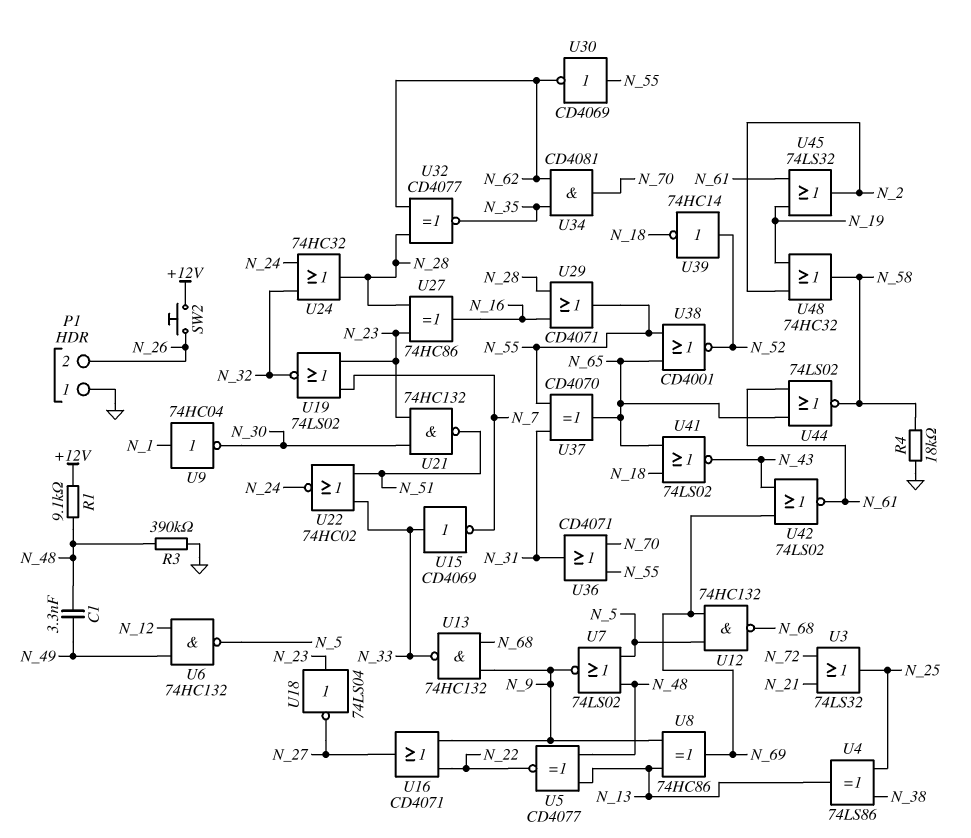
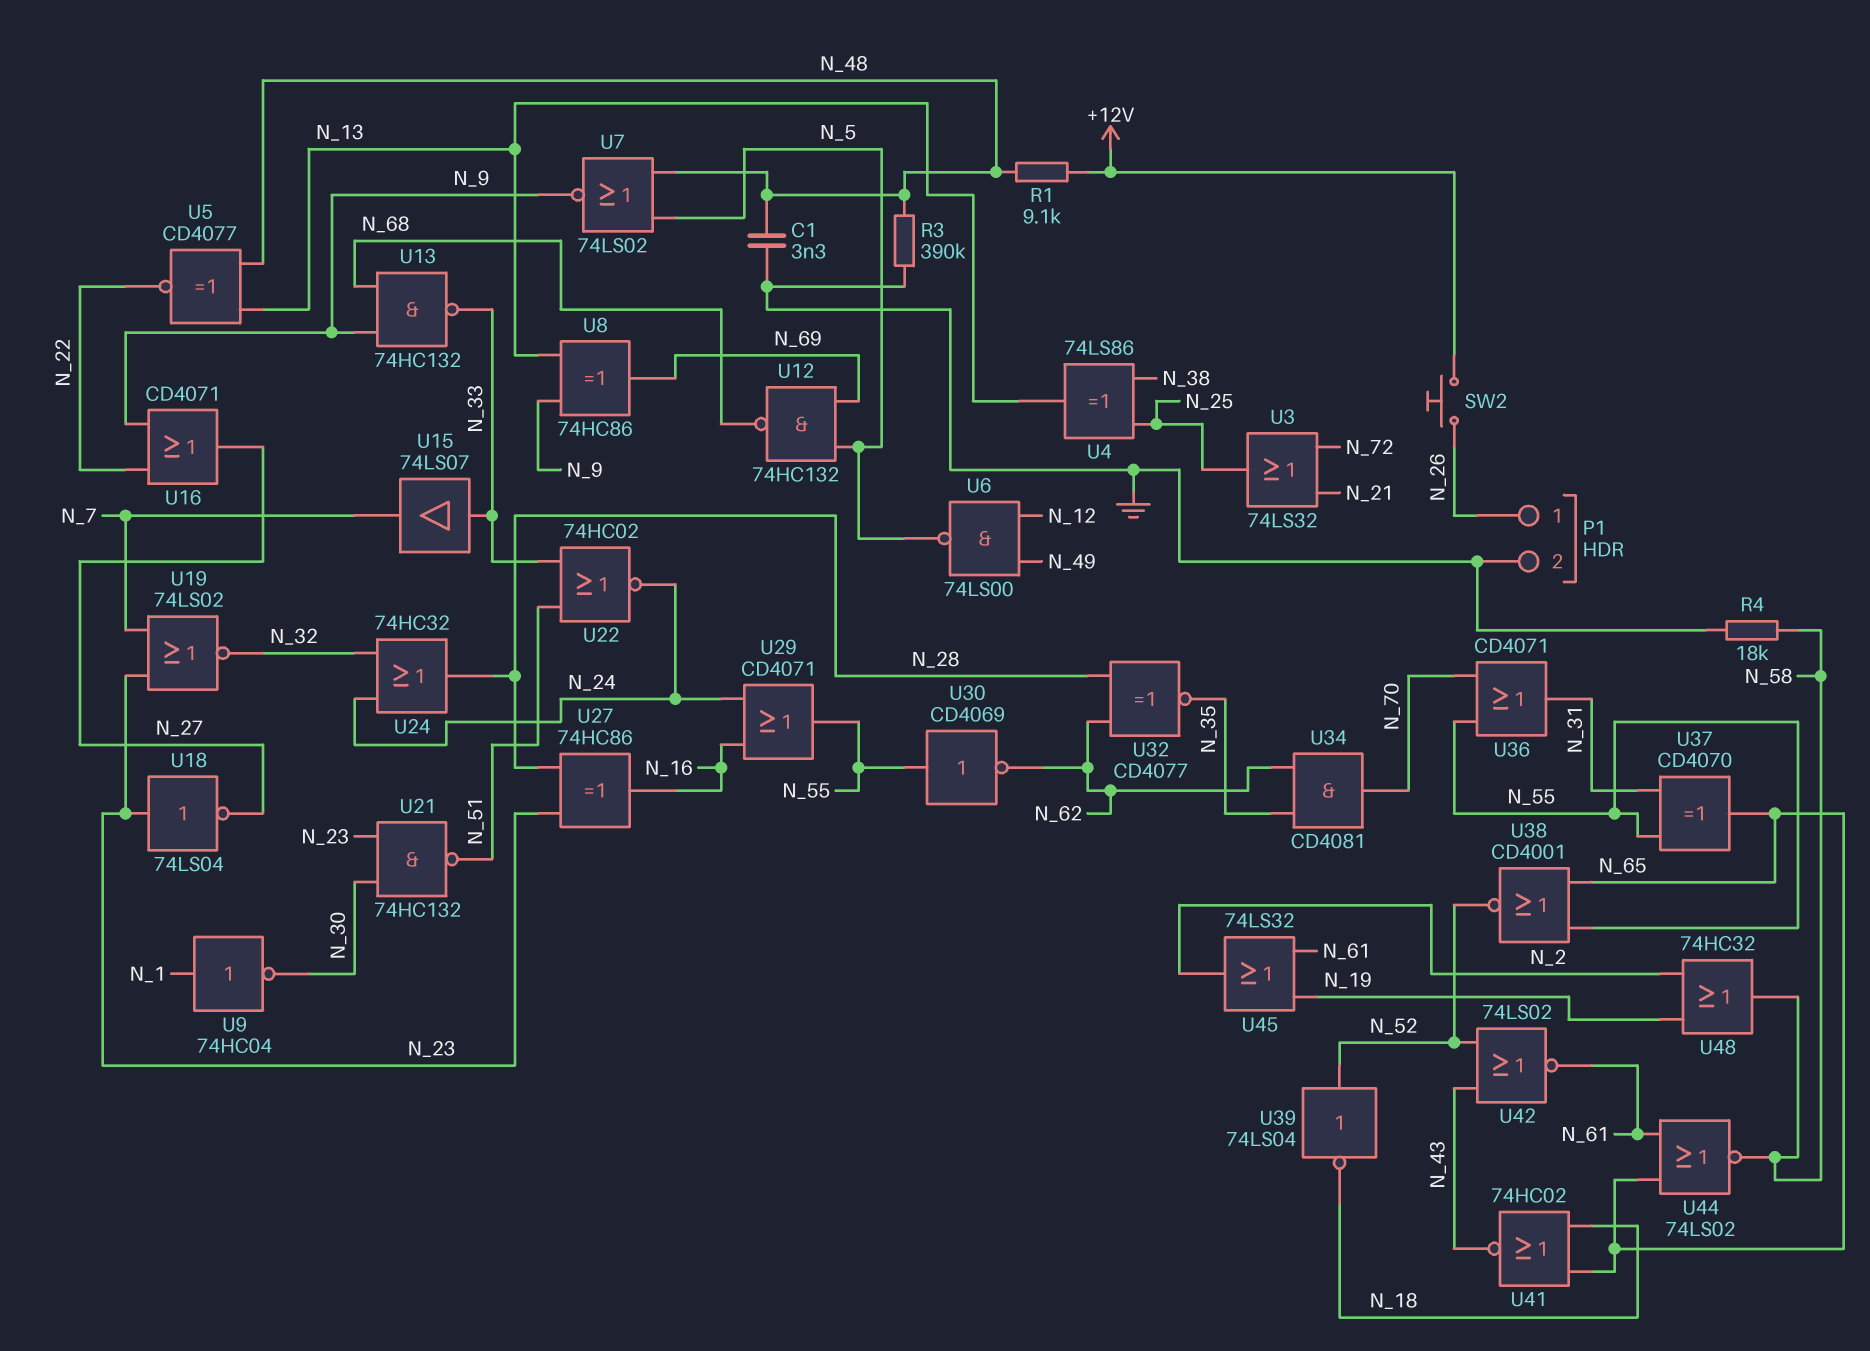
C1: 3.3nF (N_48, N_49) -> 3.3nF (GND, N_48)
P1 pin 1: GND -> N_26
P1 pin 2: N_26 -> GND
U6: NAND 74HC132 (in N_12, in N_49, out N_5) -> NAND 74LS00 (in N_12, in N_49, out N_5)
U15: NOT CD4069 (in N_33, out N_7) -> buffer 74LS07 (in N_33, out N_7)
U29: OR CD4071 (in N_16, in N_28, out N_55) -> OR CD4071 (in N_16, in N_24, out N_55)
U39: NOT 74HC14 (in N_52, out N_18) -> NOT 74LS04 (in N_52, out N_18)
U41: NOR 74LS02 (in N_18, in N_65, out N_43) -> NOR 74HC02 (in N_18, in N_65, out N_43)
U42: NOR 74LS02 (in N_43, in N_69, out N_61) -> NOR 74LS02 (in N_43, in N_52, out N_61)

